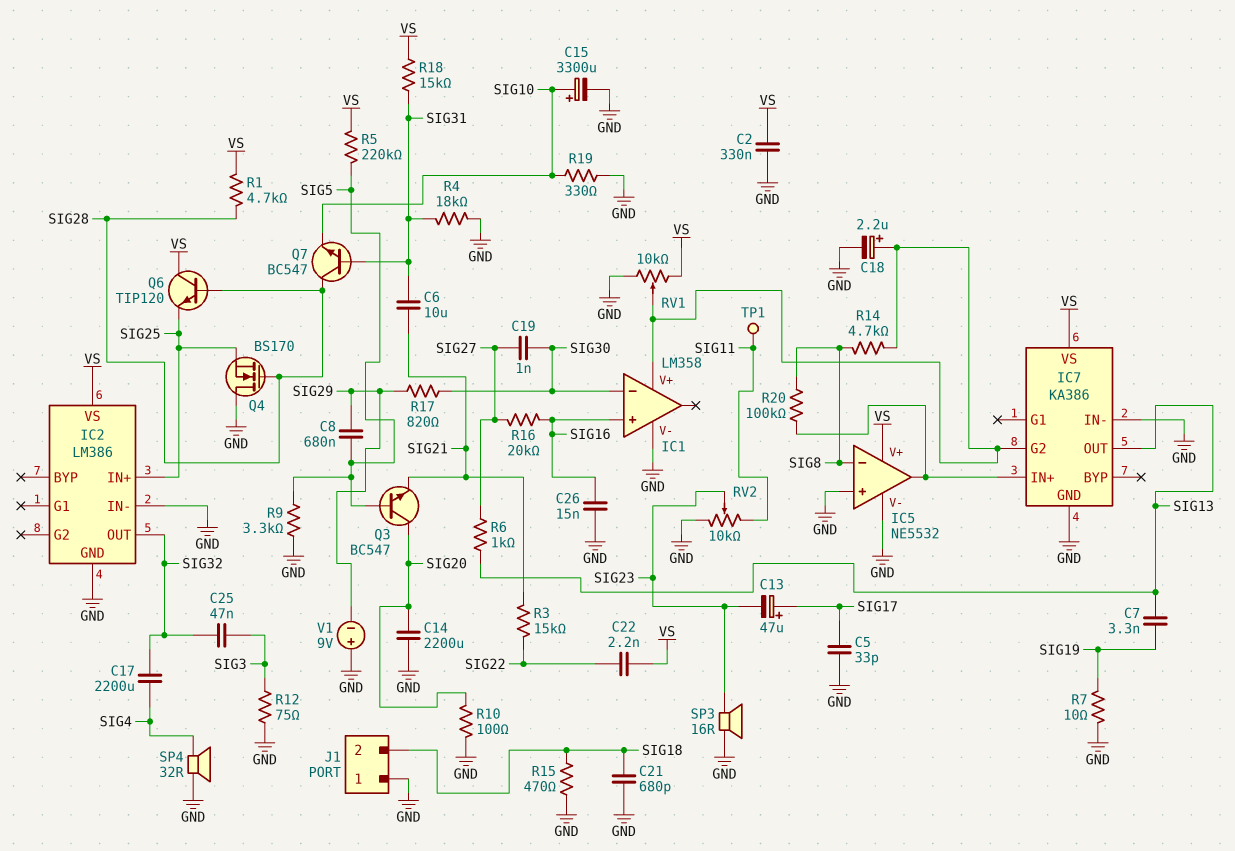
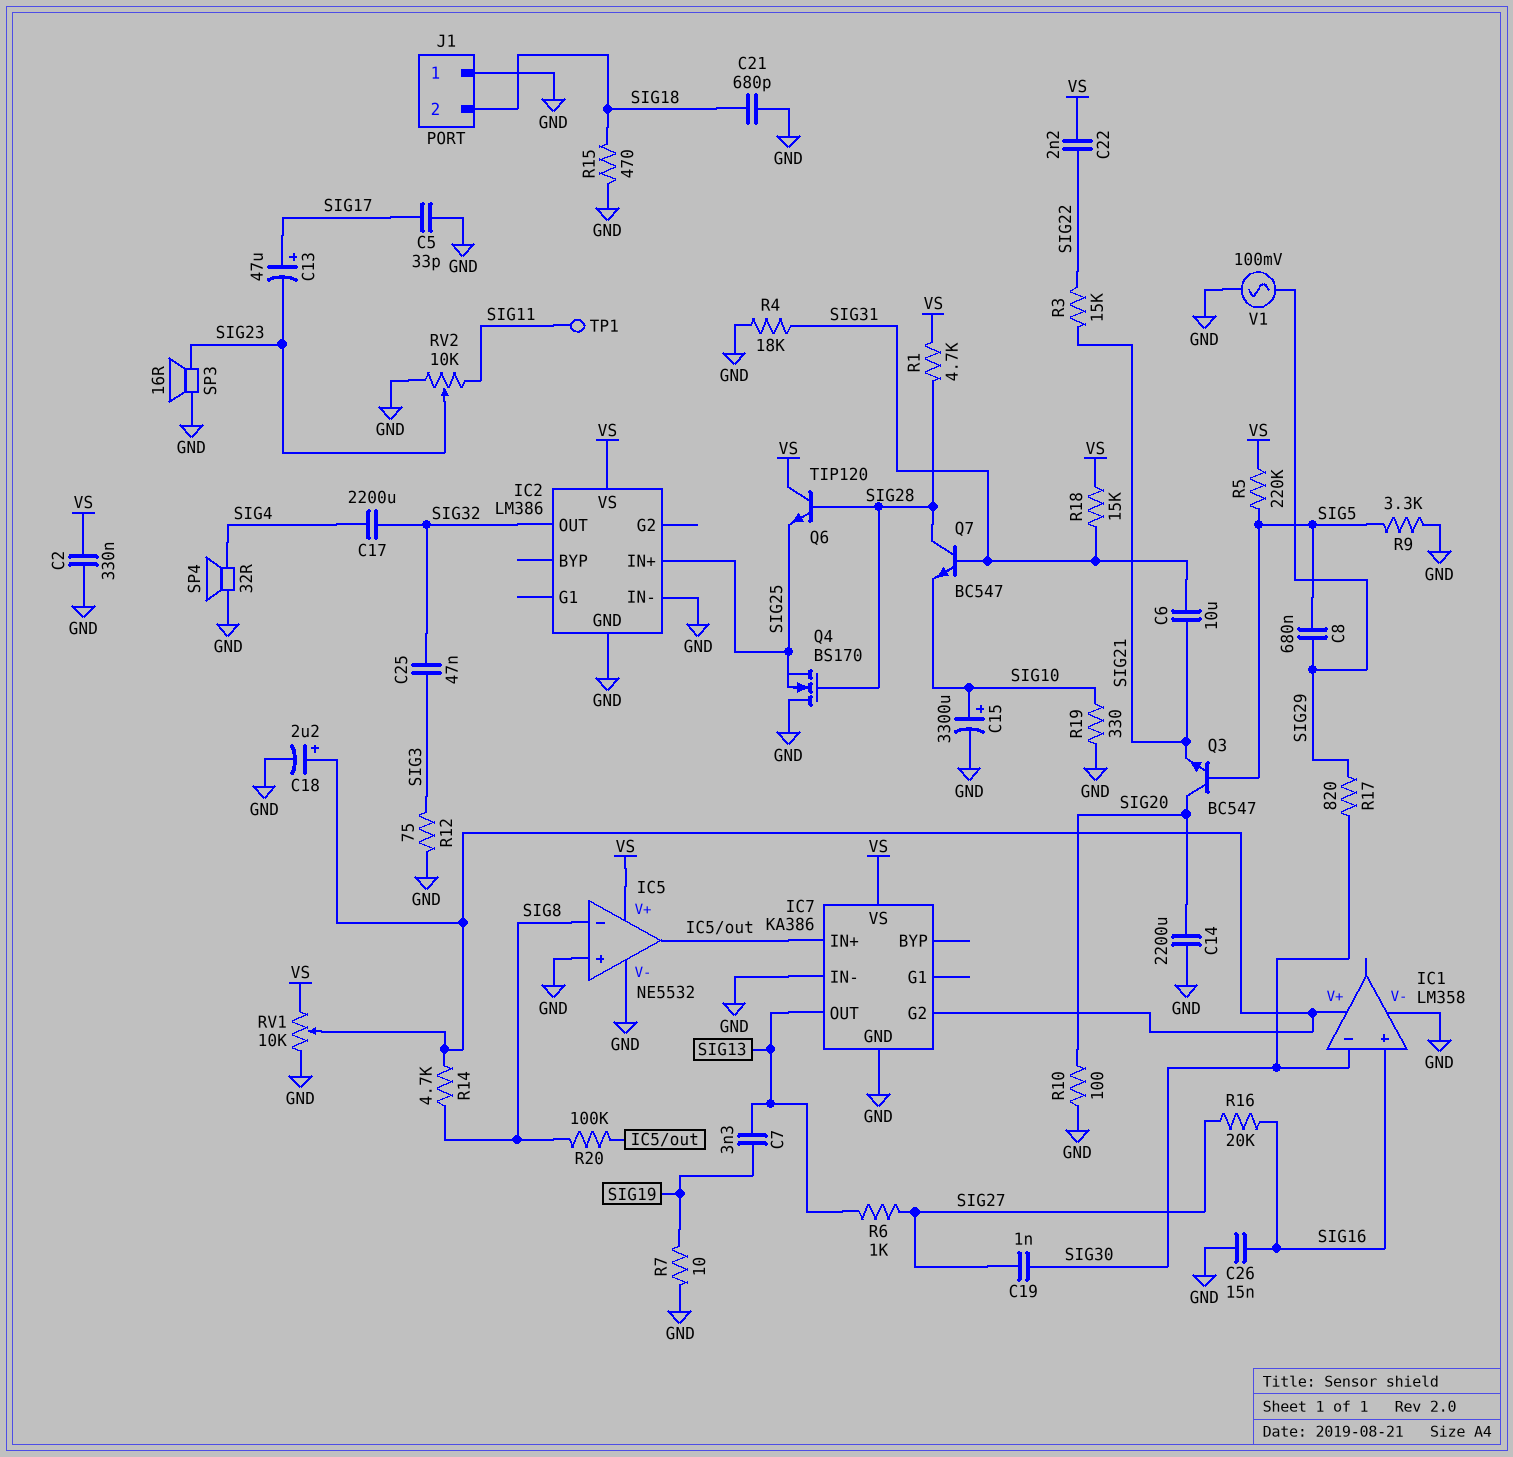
V1: 9V (plus GND, minus SIG29) -> AC 100mV (GND, SIG29)

